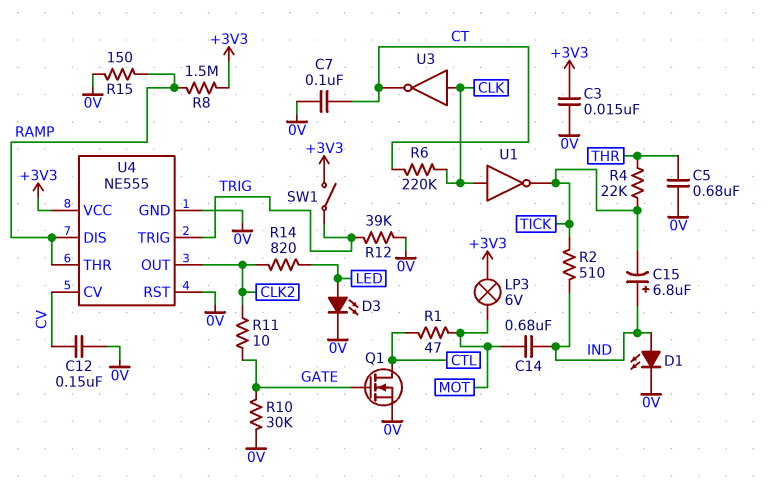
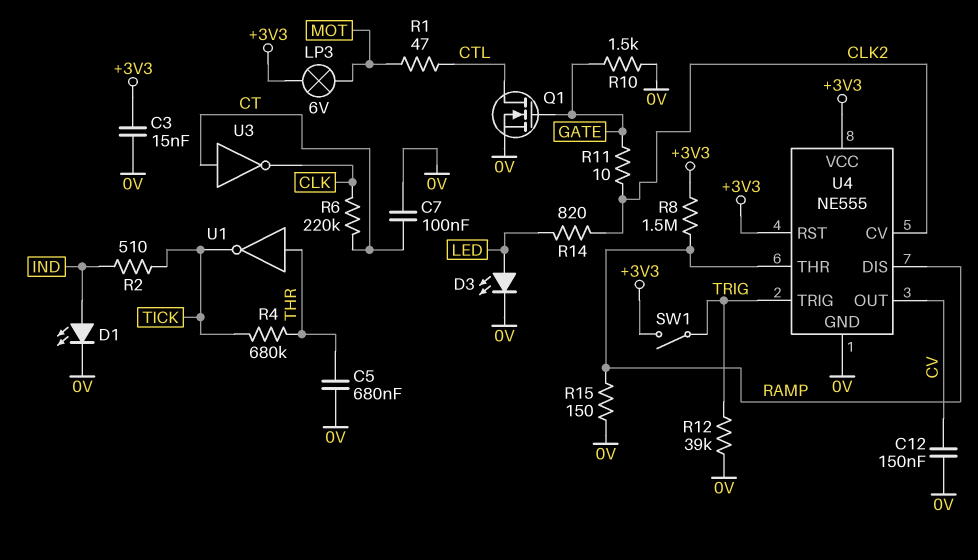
C14: 680nF (IND, MOT) -> none
C15: 6.8uF (plus IND, minus TICK) -> none
R4: 22k (THR, TICK) -> 680k (THR, TICK)
R10: 30k (0V, GATE) -> 1.5k (0V, GATE)
U1: NOT (in CLK, out TICK) -> NOT (in THR, out TICK)
U3: NOT (in CLK, out CT) -> NOT (in CT, out CLK)
U4 pin CV: CV -> CLK2
U4 pin OUT: CLK2 -> CV
U4 pin RST: 0V -> +3V3

